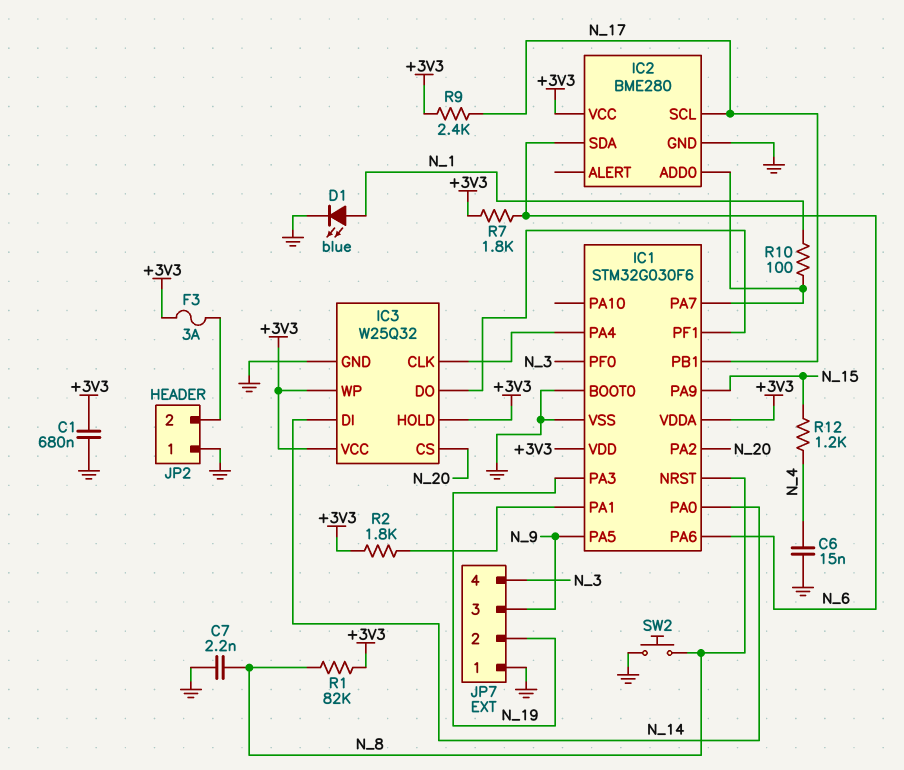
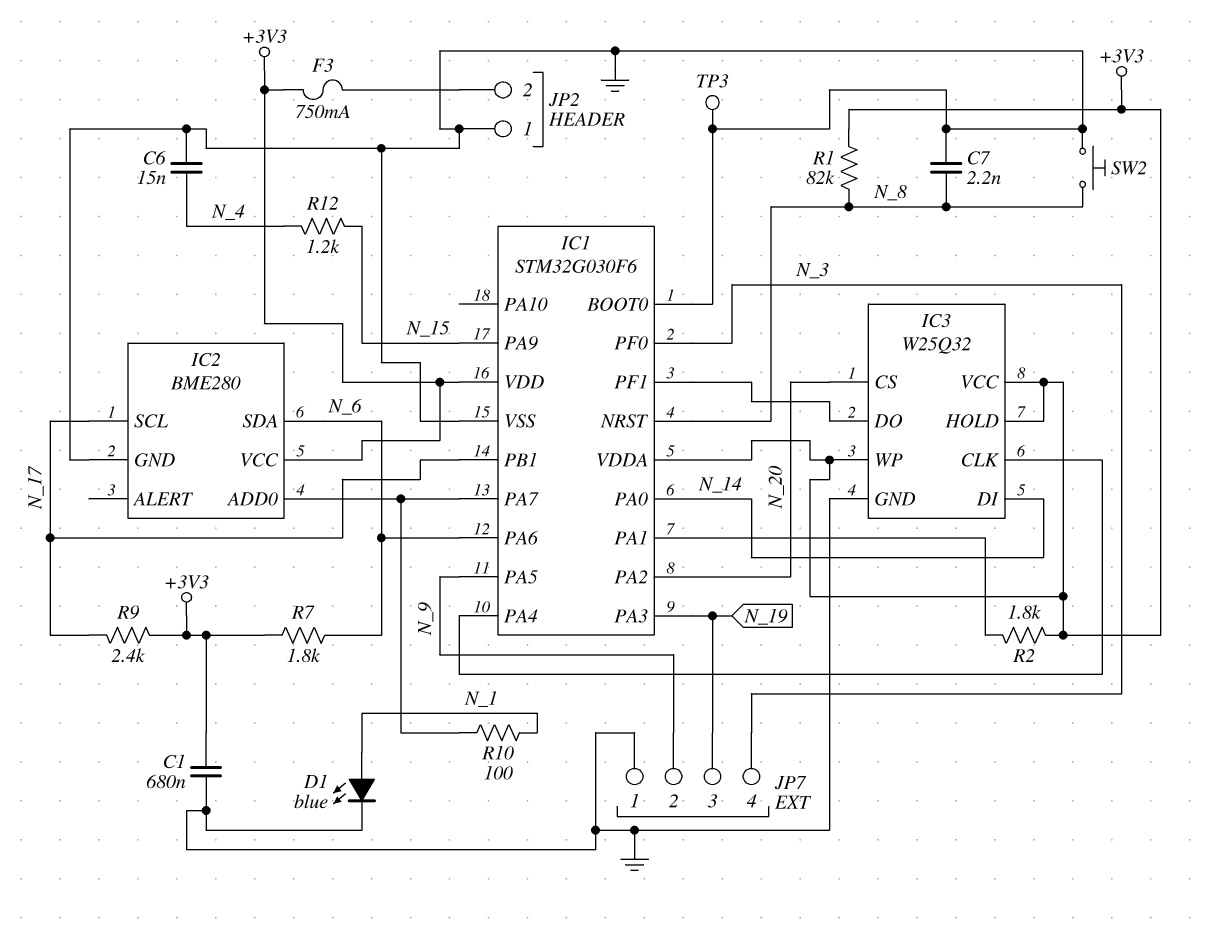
F3: 3A (+3V3, JP2/2) -> 750mA (+3V3, JP2/2)
JP7 pin 2: N_19 -> N_9
JP7 pin 3: N_9 -> N_19
TP3: none -> test point (GND)

